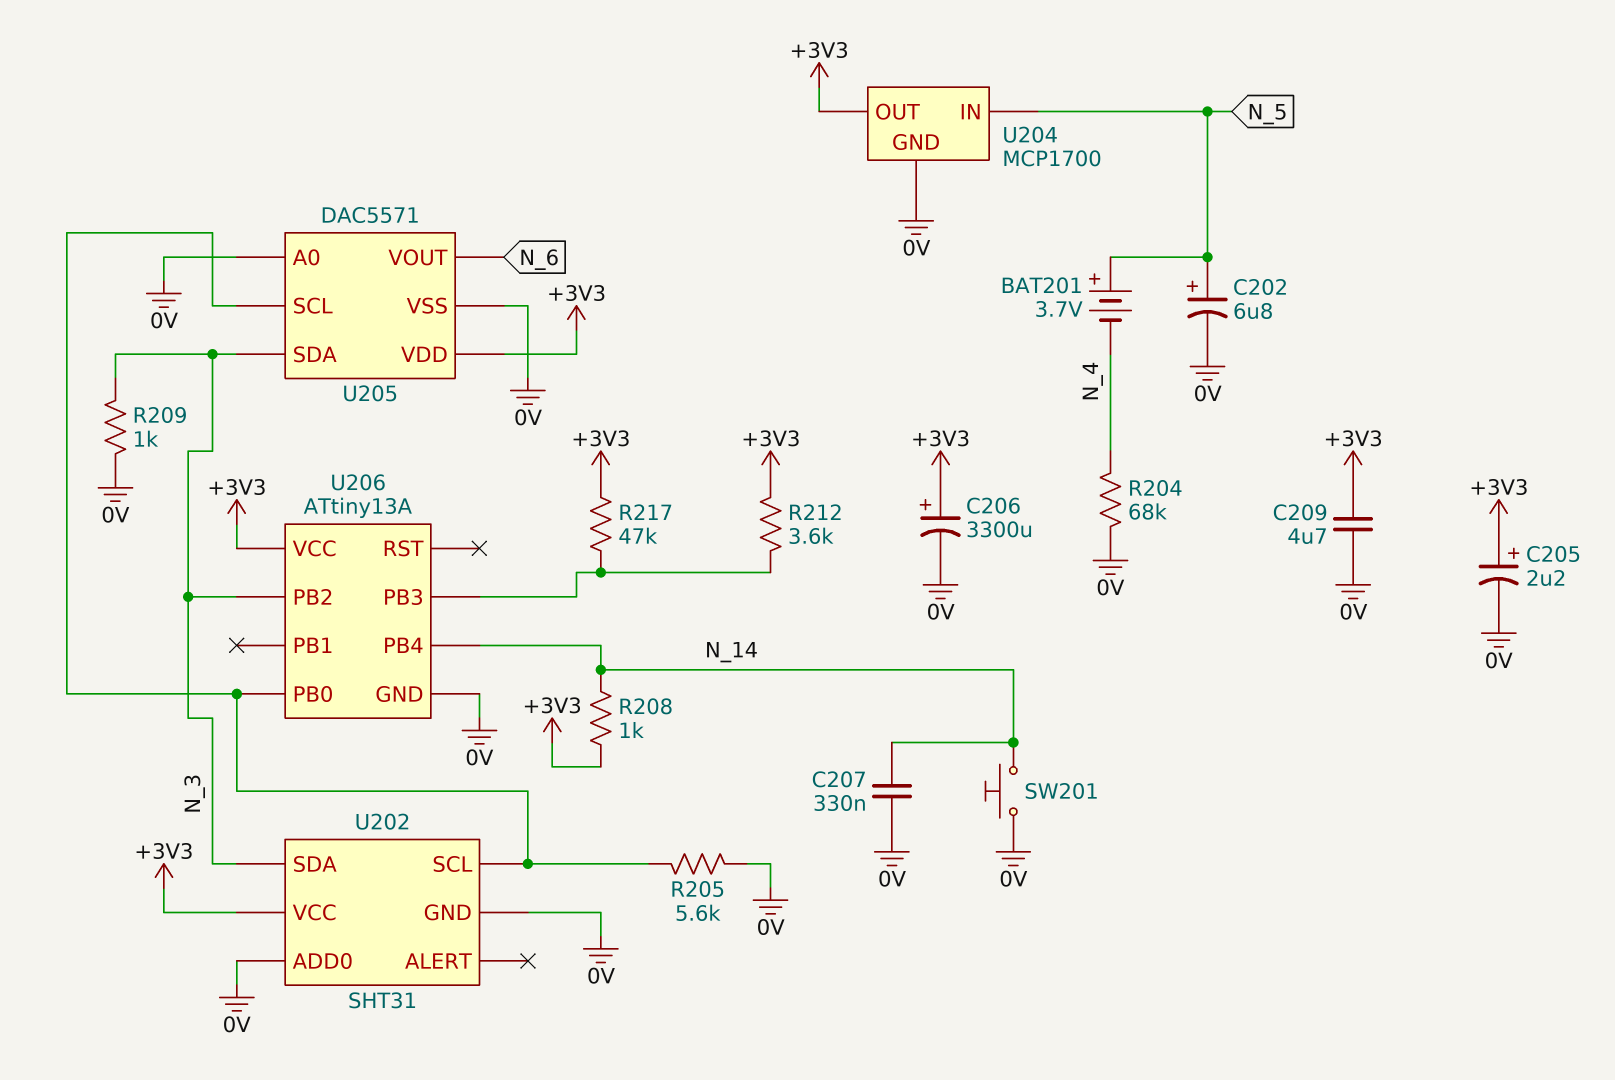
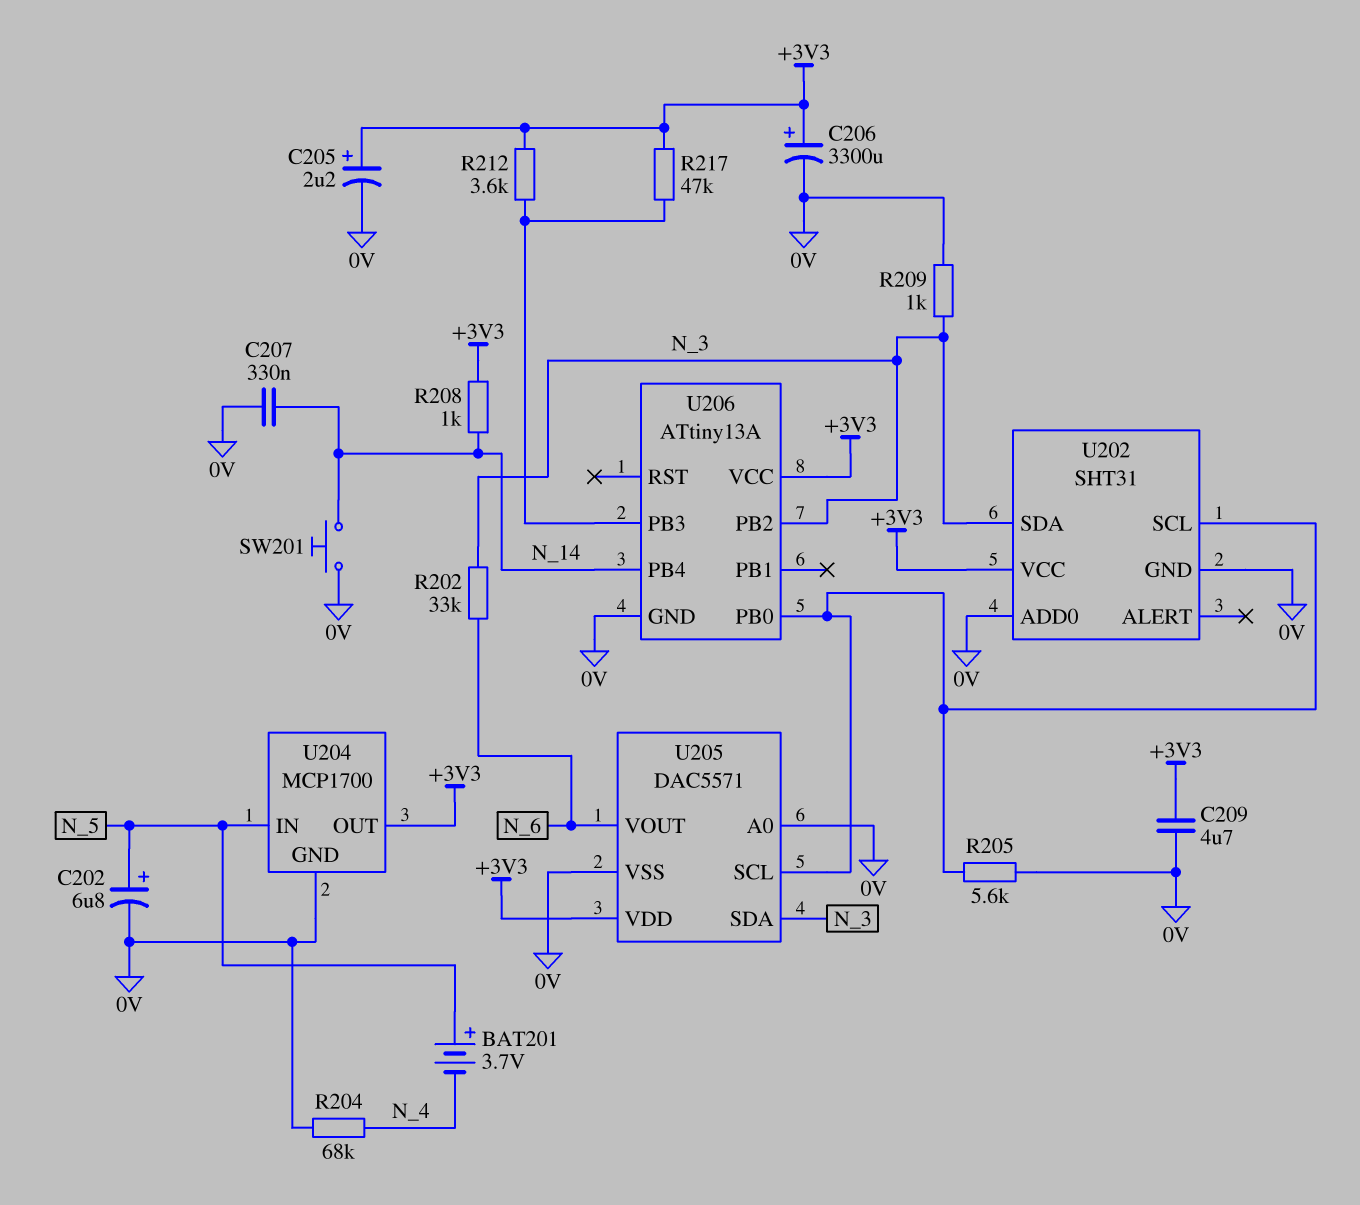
R202: none -> 33k (N_3, N_6)

